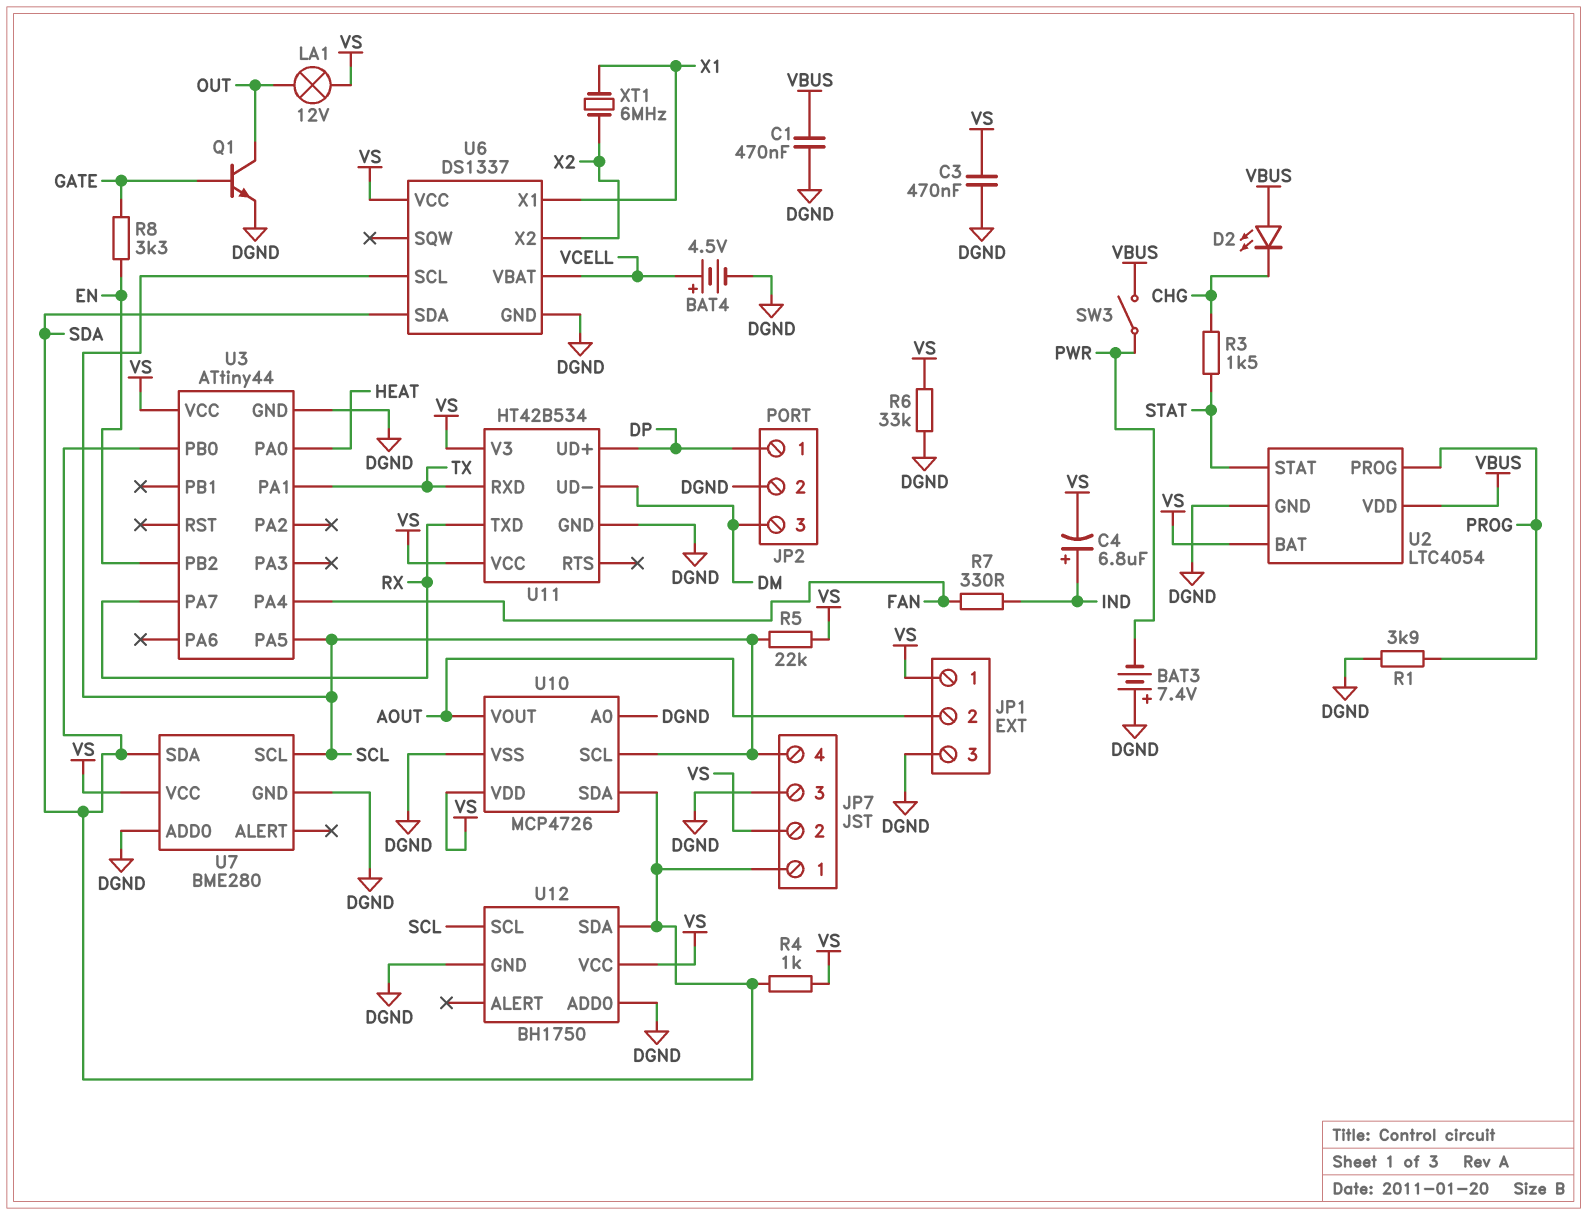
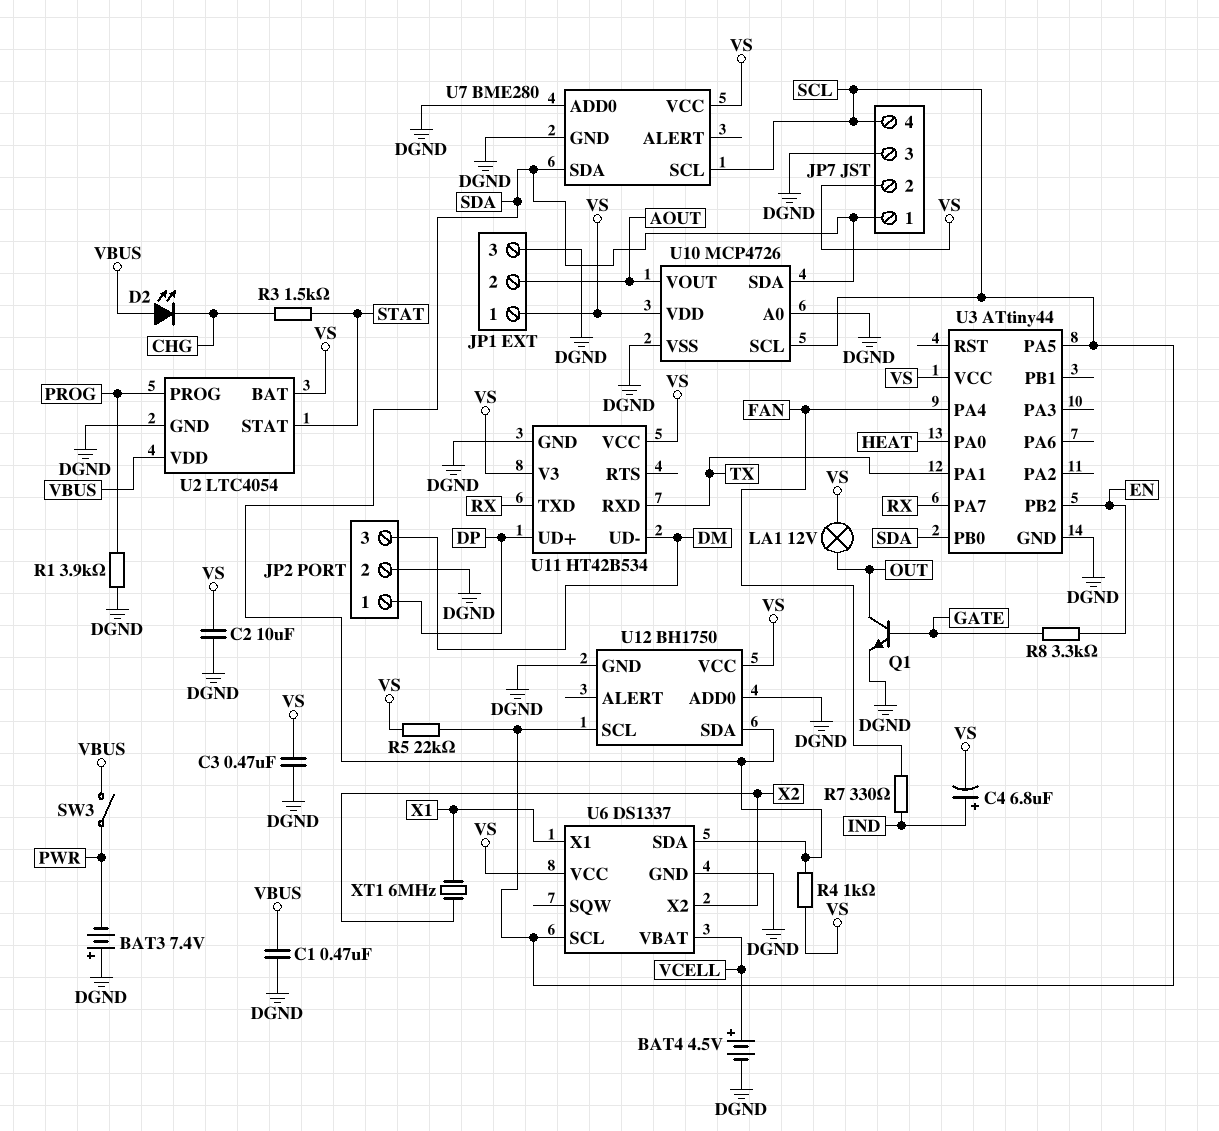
C2: none -> 10uF (DGND, VS)
R6: 33k (DGND, VS) -> none

